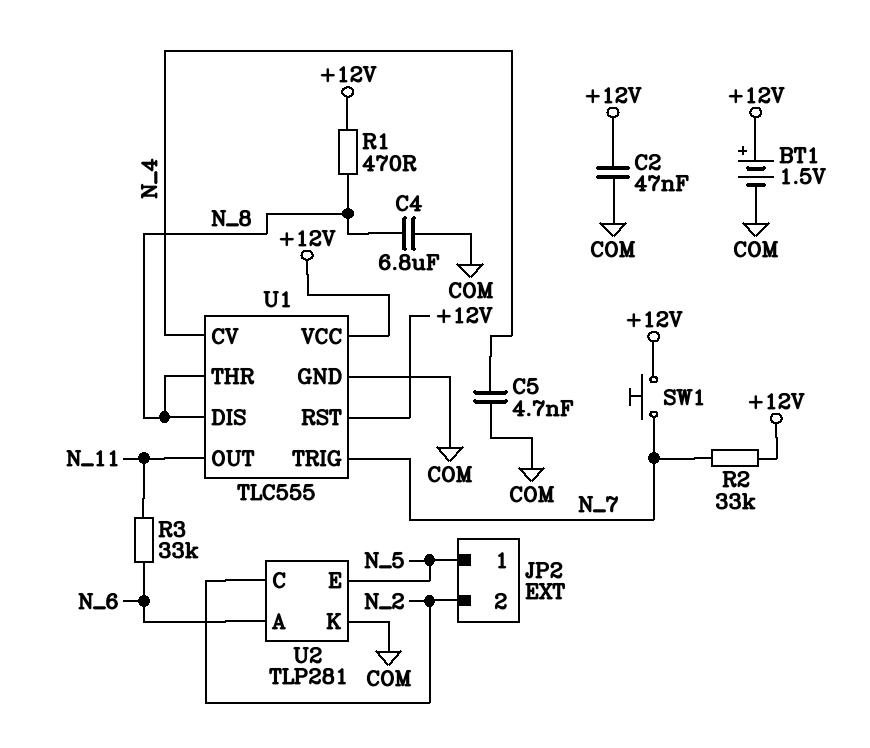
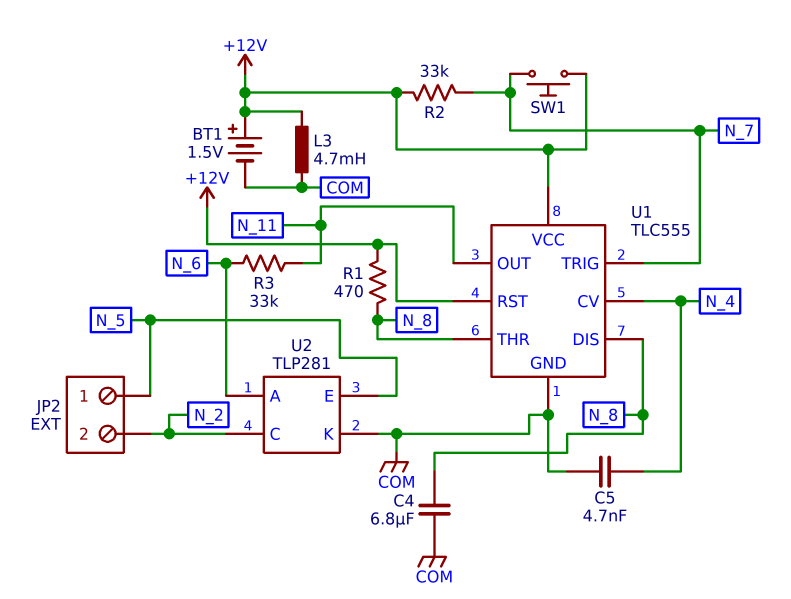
C2: 47nF (+12V, COM) -> none
L3: none -> 4.7mH (+12V, COM)

